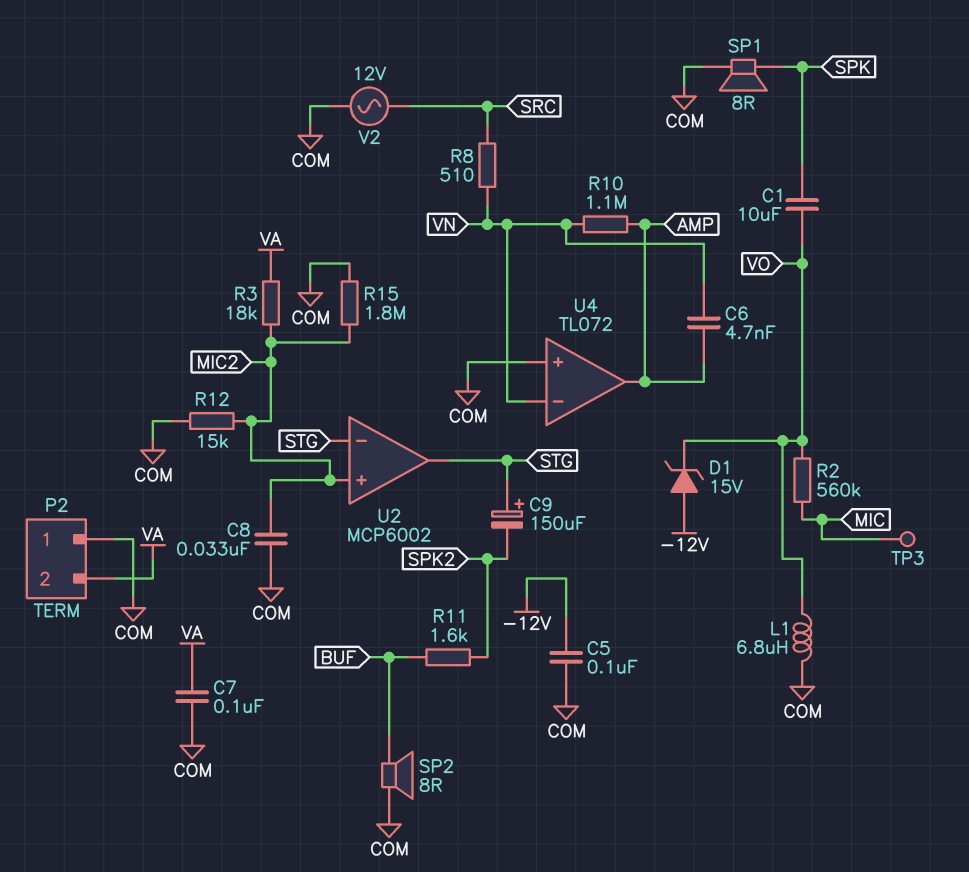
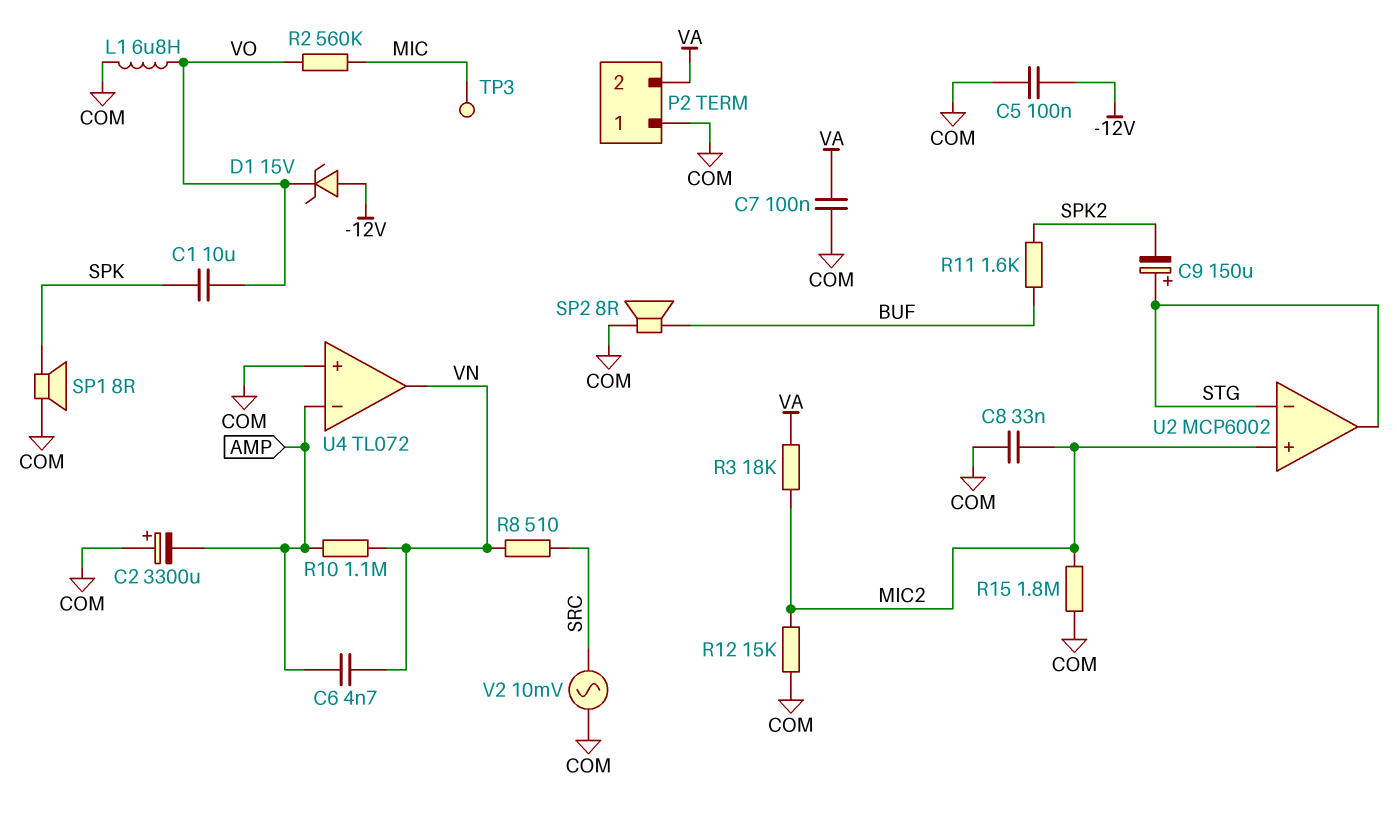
C2: none -> 3300uF (plus COM, minus AMP)
U4 pin in-: VN -> AMP
U4 pin out: AMP -> VN
V2: AC 12V (COM, SRC) -> AC 10mV (COM, SRC)

